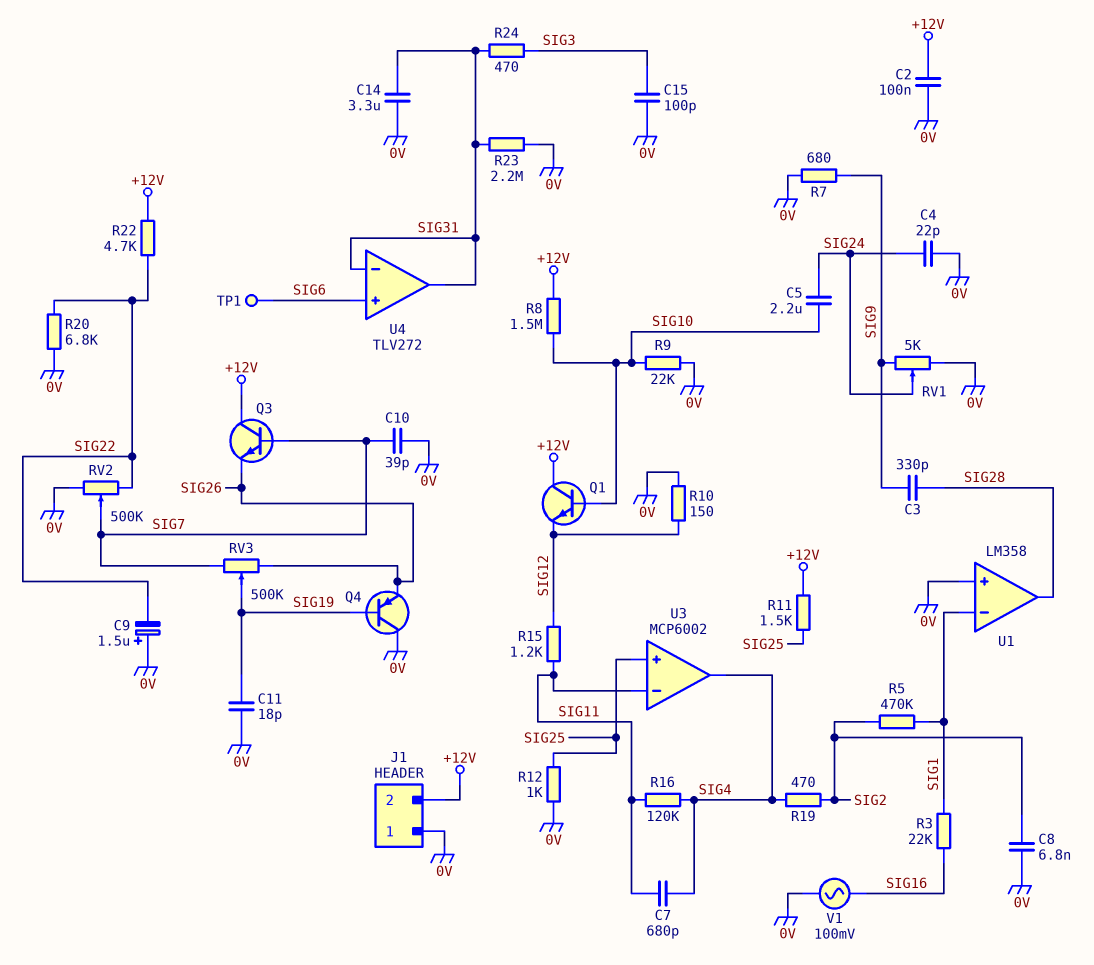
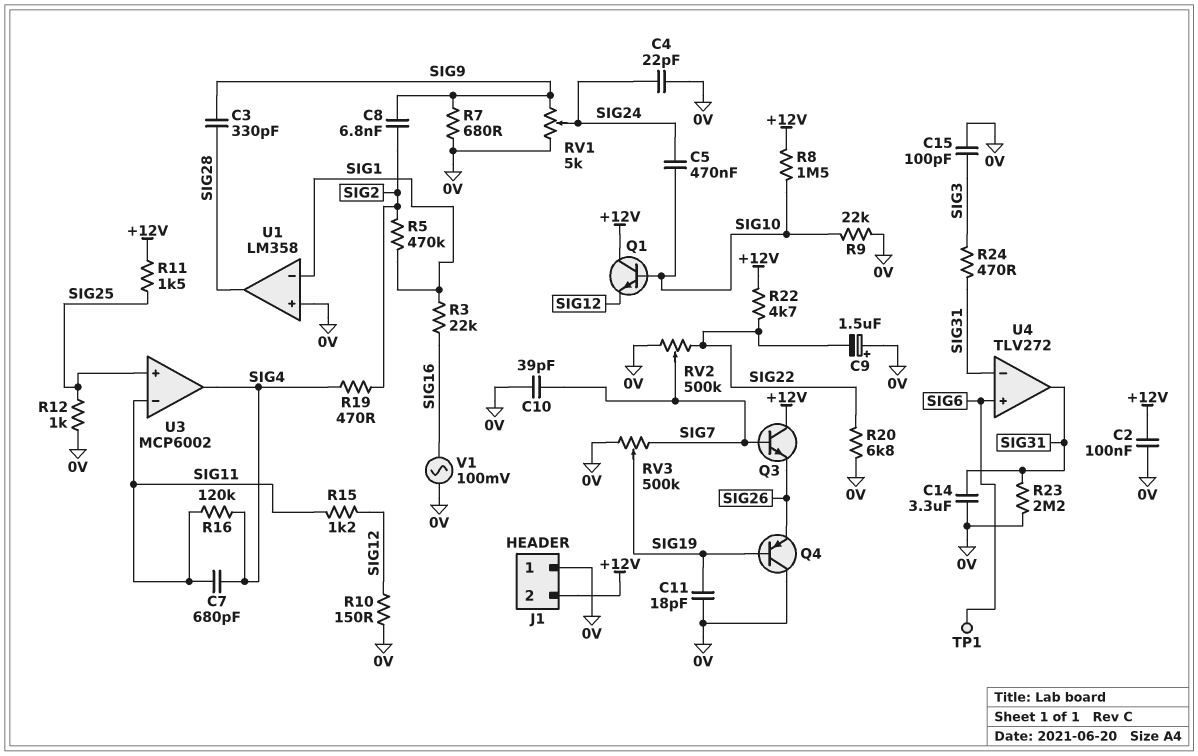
C5: 2.2uF (SIG10, SIG24) -> 470nF (SIG10, SIG24)
C8: 6.8nF (0V, SIG2) -> 6.8nF (SIG2, SIG9)
RV3: 500k (SIG7, SIG26, wiper SIG19) -> 500k (0V, SIG7, wiper SIG19)

